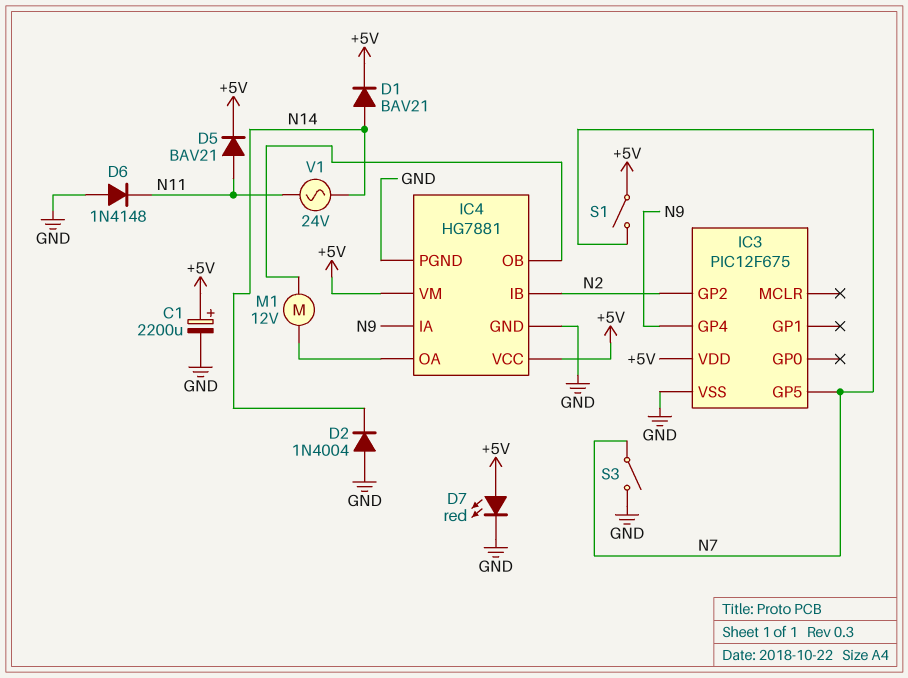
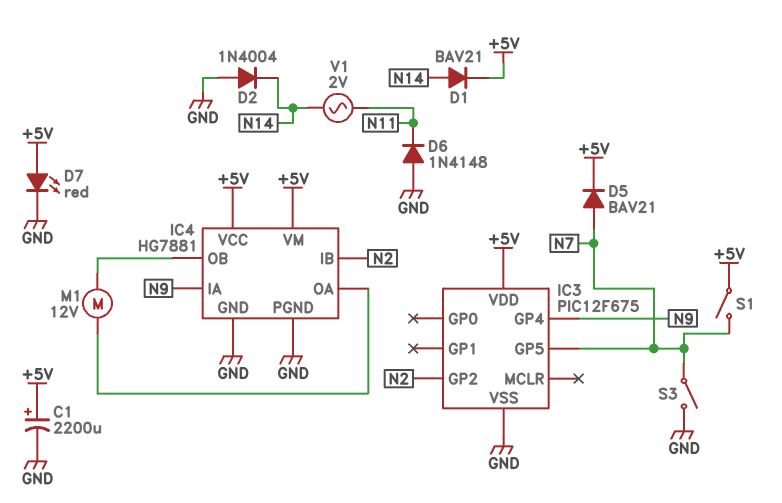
D5: diode BAV21 (A N11, K +5V) -> diode BAV21 (A N7, K +5V)
V1: AC 24V (N11, N14) -> AC 2V (N11, N14)

